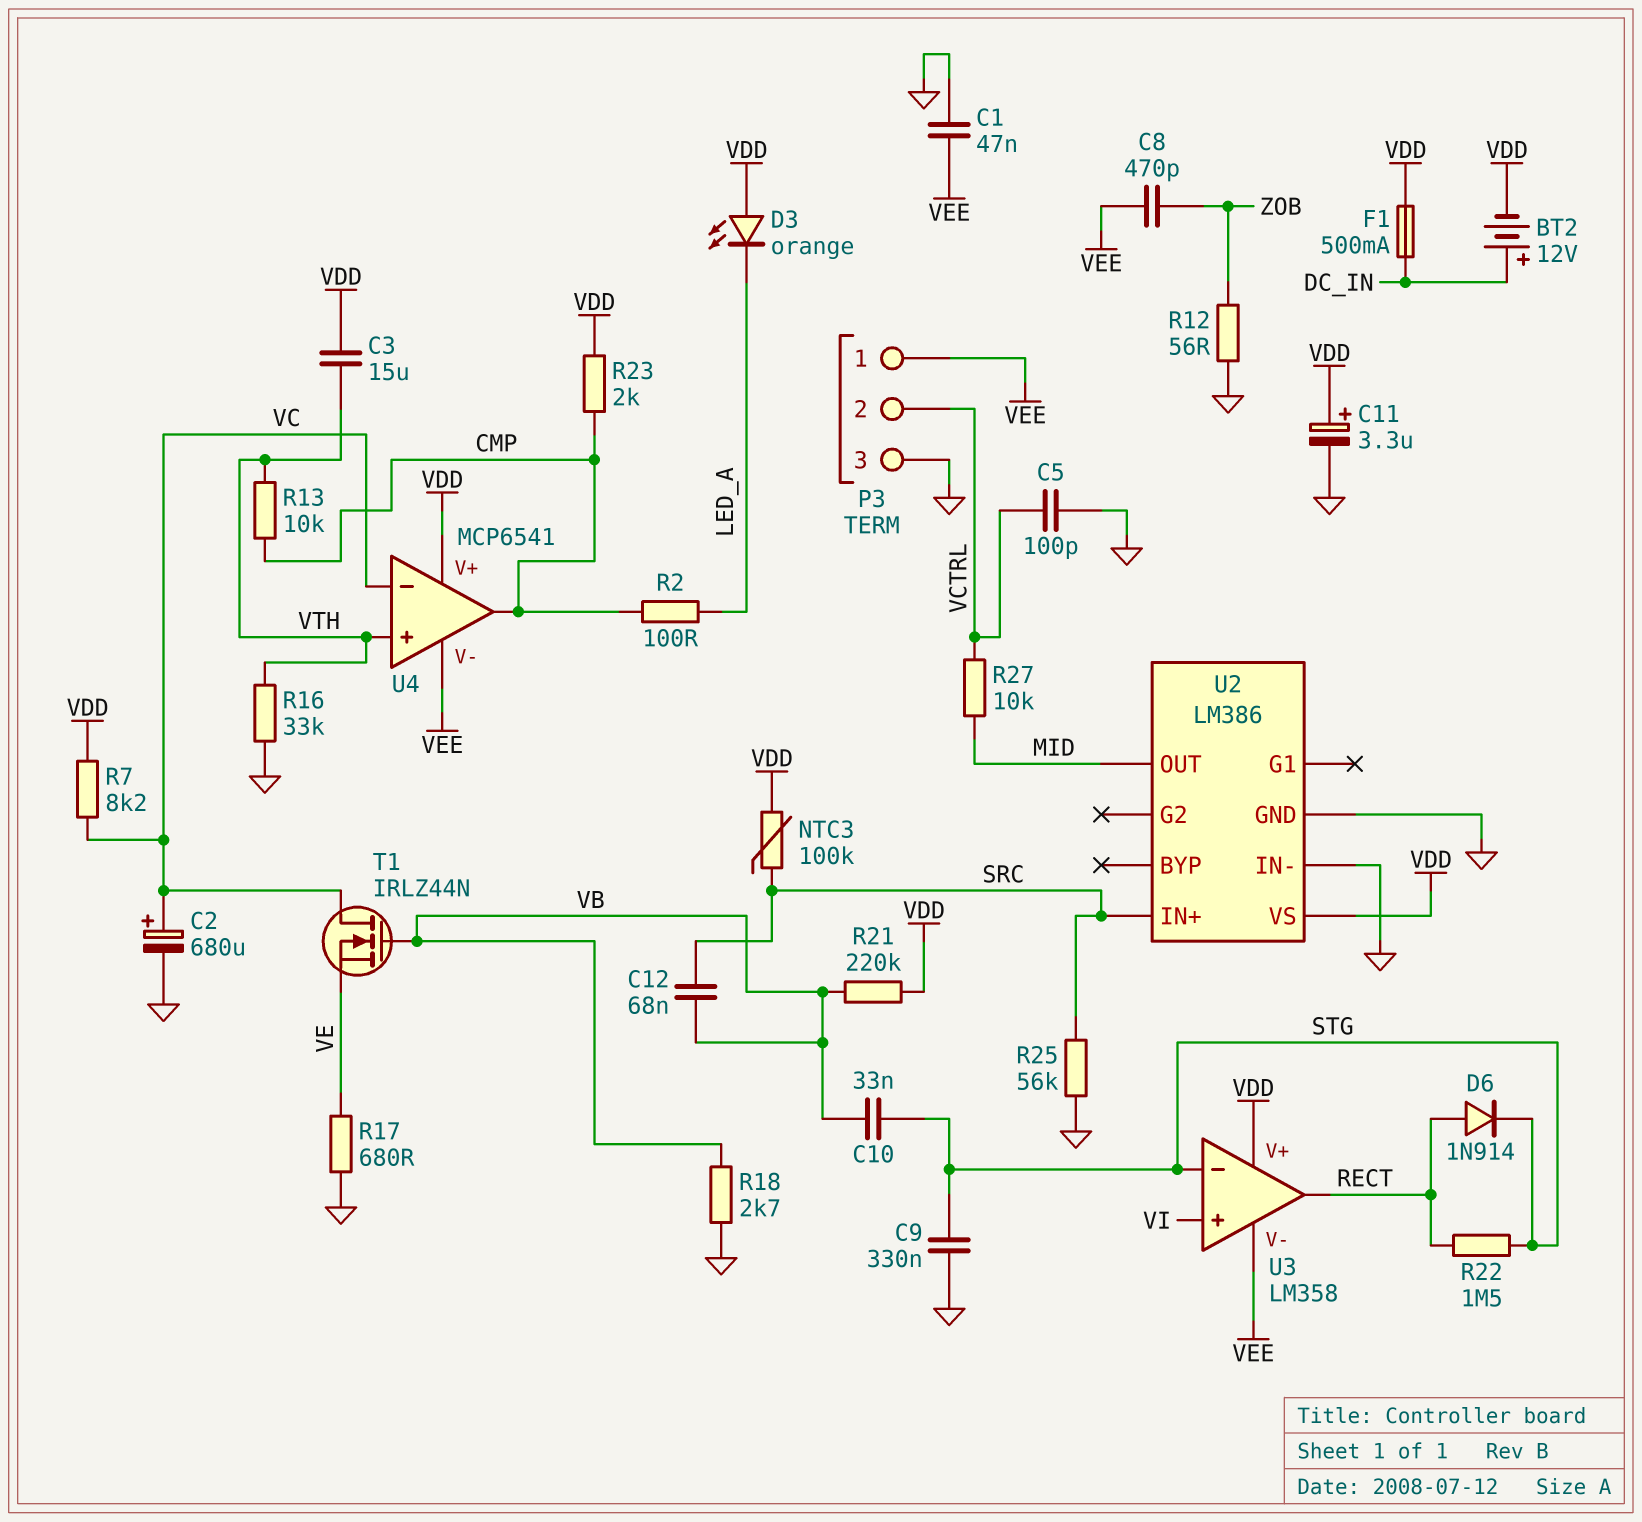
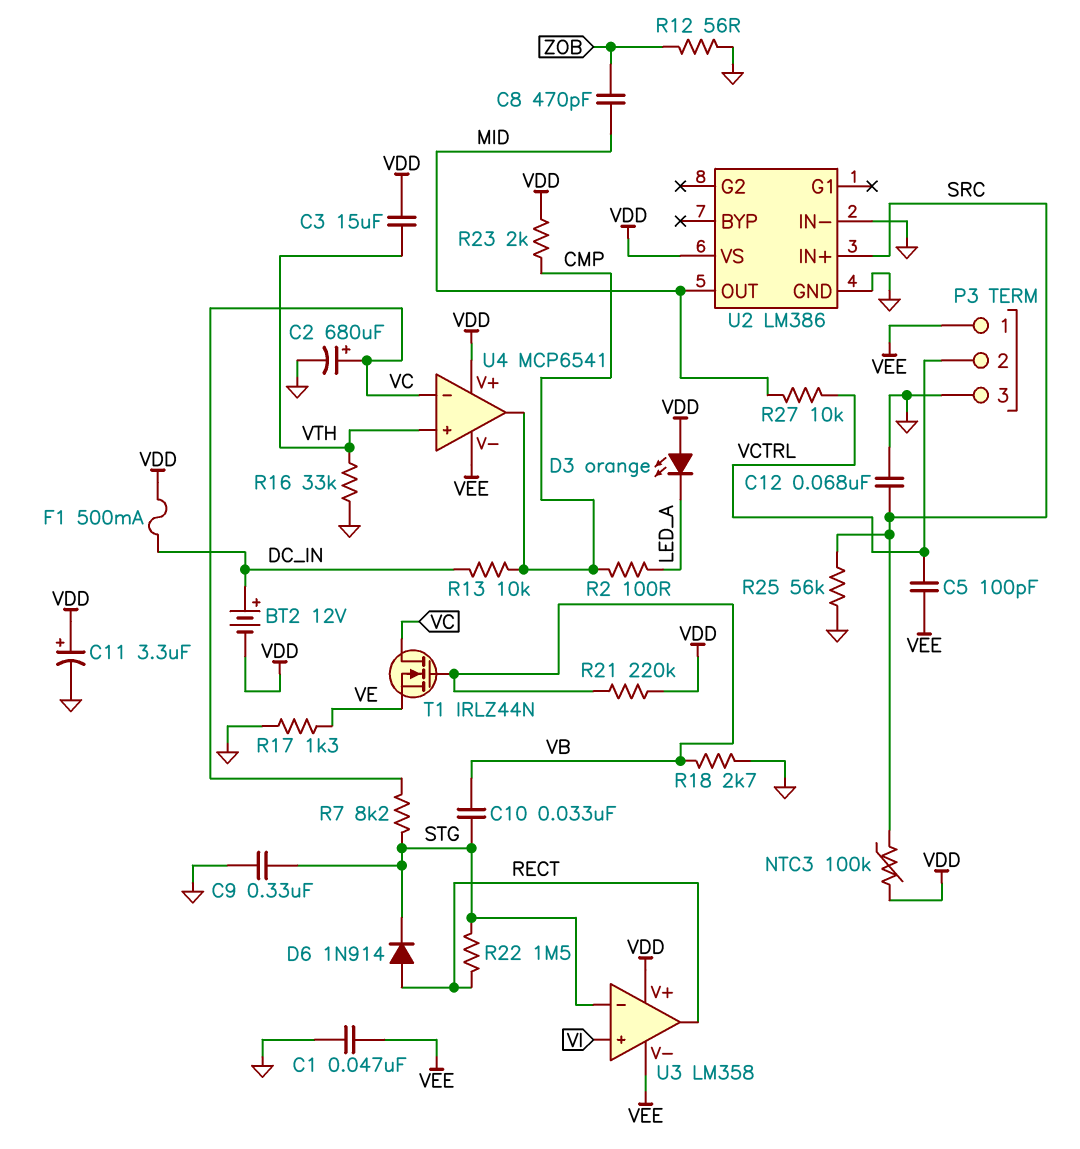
C5: 100pF (GND, VCTRL) -> 100pF (VCTRL, VEE)
C8: 470pF (VEE, ZOB) -> 470pF (MID, ZOB)
C12: 68nF (SRC, VB) -> 68nF (GND, SRC)
R7: 8.2k (VC, VDD) -> 8.2k (STG, VC)
R13: 10k (CMP, VTH) -> 10k (CMP, DC_IN)
R17: 680 (GND, VE) -> 1.3k (GND, VE)

